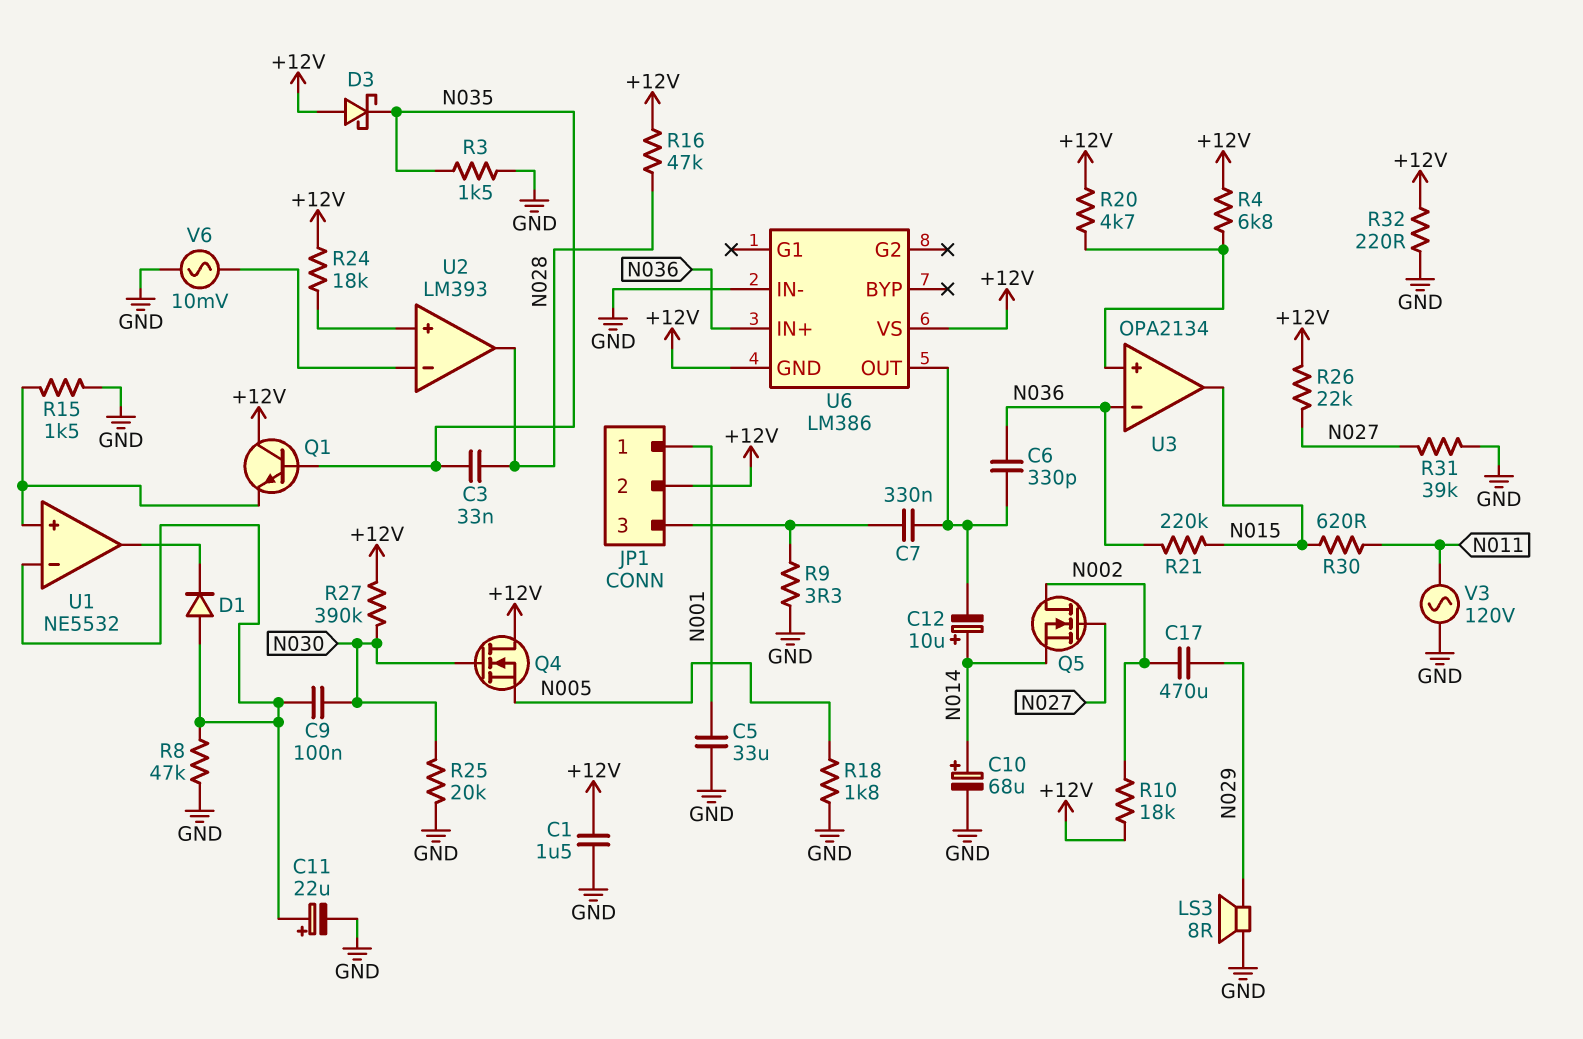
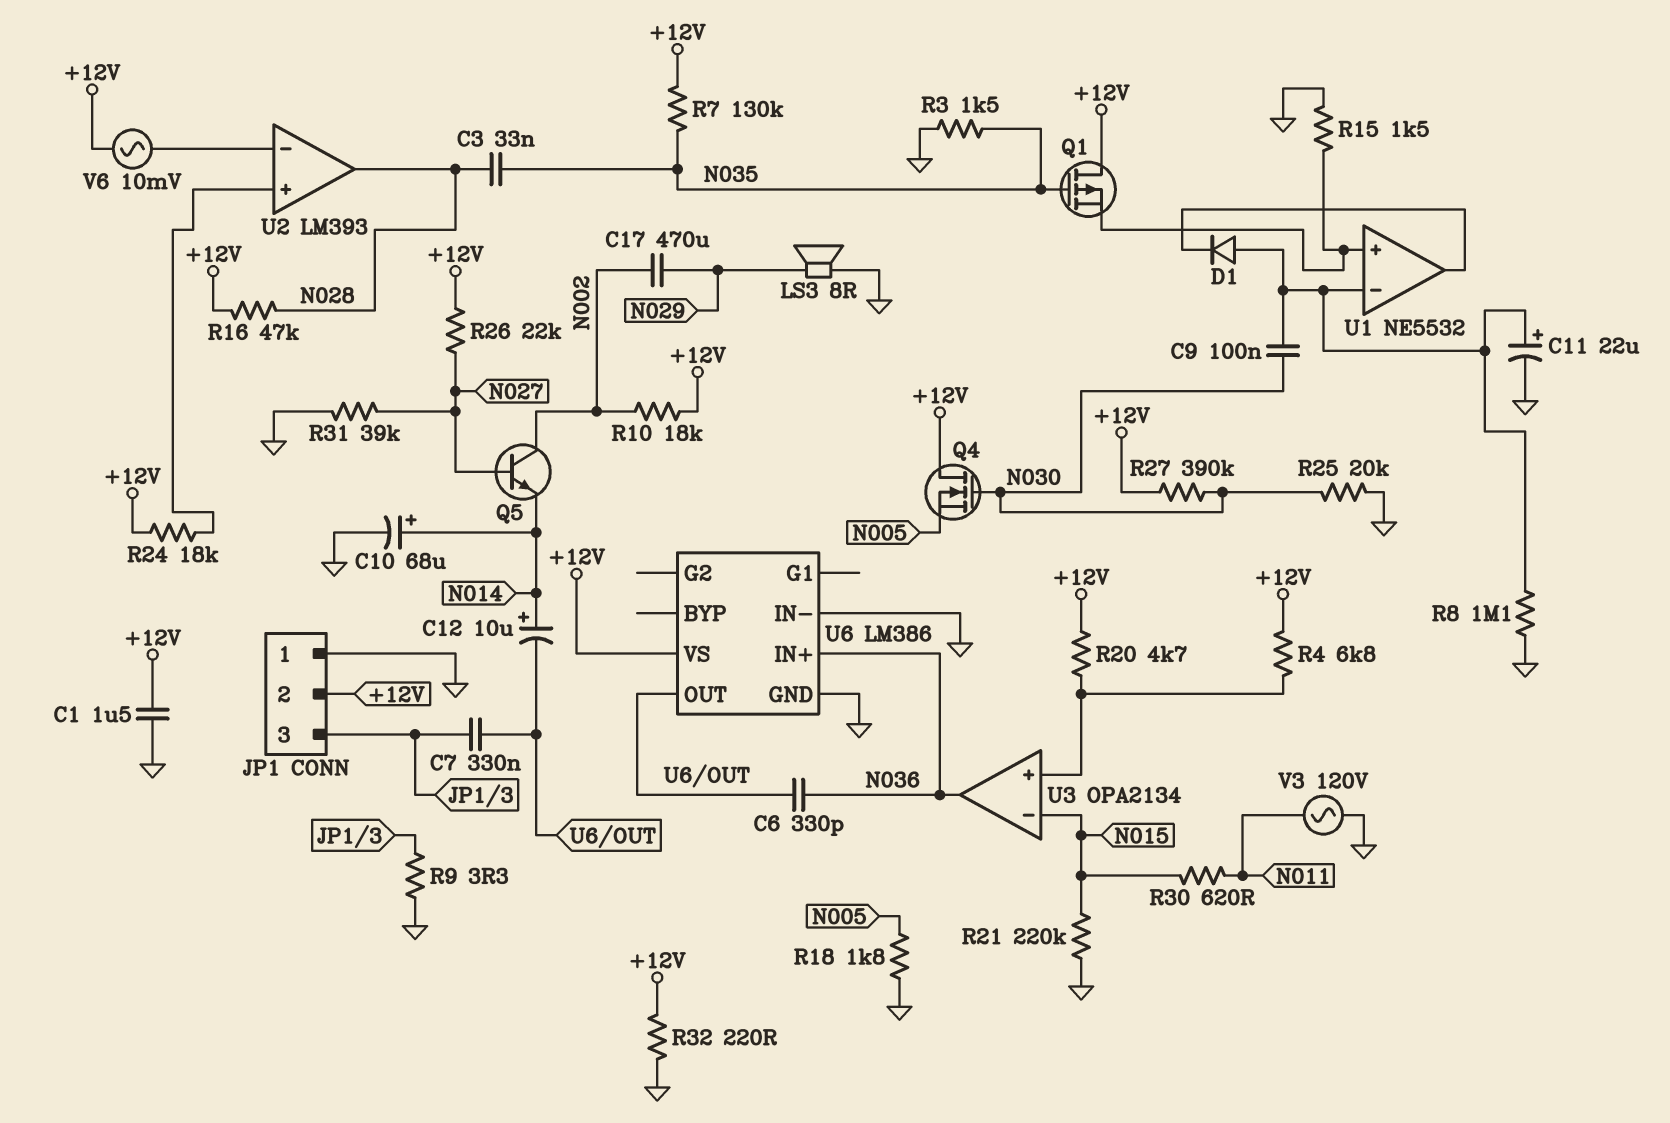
C5: 33uF (GND, N001) -> none
D3: schottky (A +12V, K N035) -> none
JP1 pin 1: N001 -> GND
Q1: NPN (B N035, C +12V, E U1/in+) -> PMOS (G N035, D +12V, S U1/in+)
Q5: NMOS (G N027, D N002, S N014) -> NPN (B N027, C N002, E N014)
R7: none -> 130k (+12V, N035)
R8: 47k (GND, U1/in-) -> 1.1M (GND, U1/in-)
R21: 220k (N015, N036) -> 220k (GND, N015)
U3 pin in-: N036 -> N015
U3 pin out: N015 -> N036
U6 pin GND: +12V -> GND
V6: AC 10mV (GND, U2/in-) -> AC 10mV (+12V, U2/in-)

